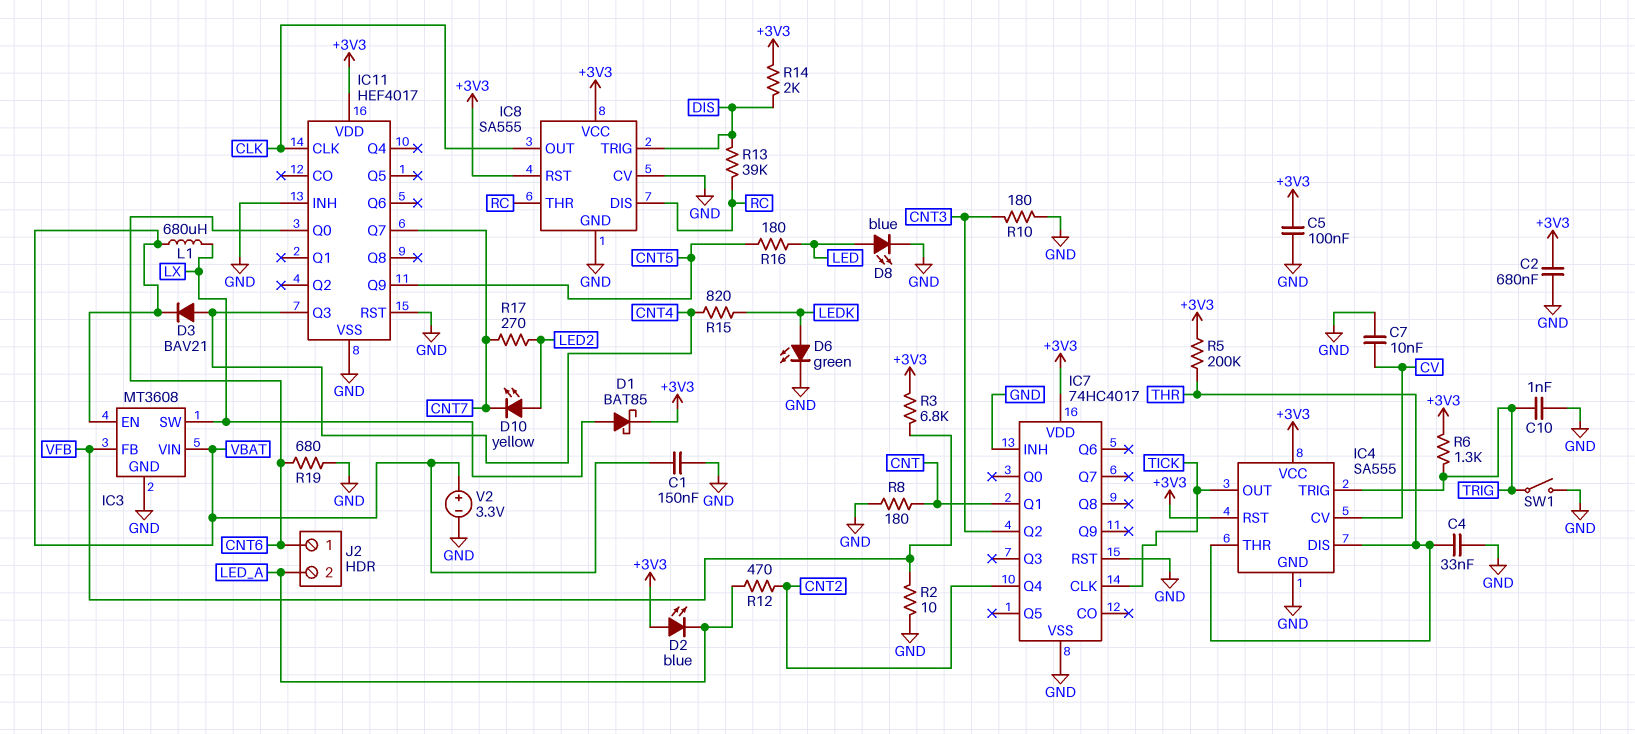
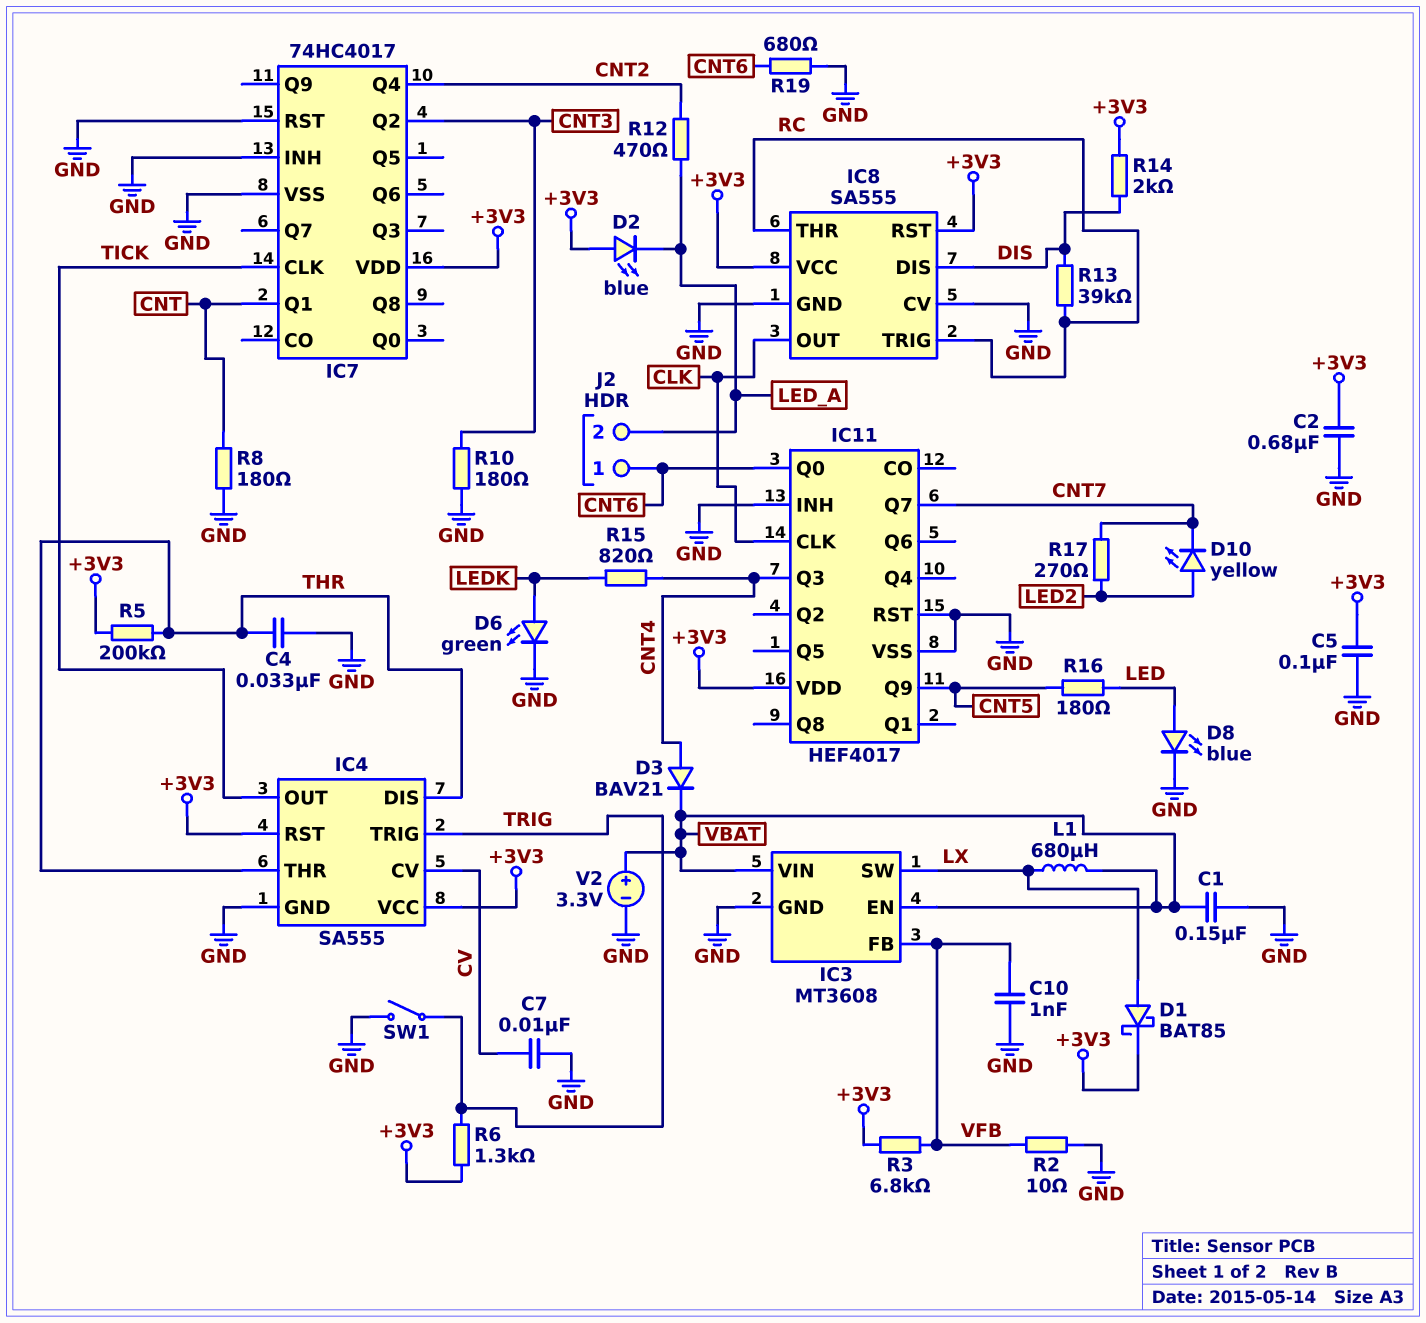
C10: 1nF (GND, TRIG) -> 1nF (GND, VFB)
IC8 pin DIS: RC -> DIS
IC8 pin TRIG: DIS -> RC

